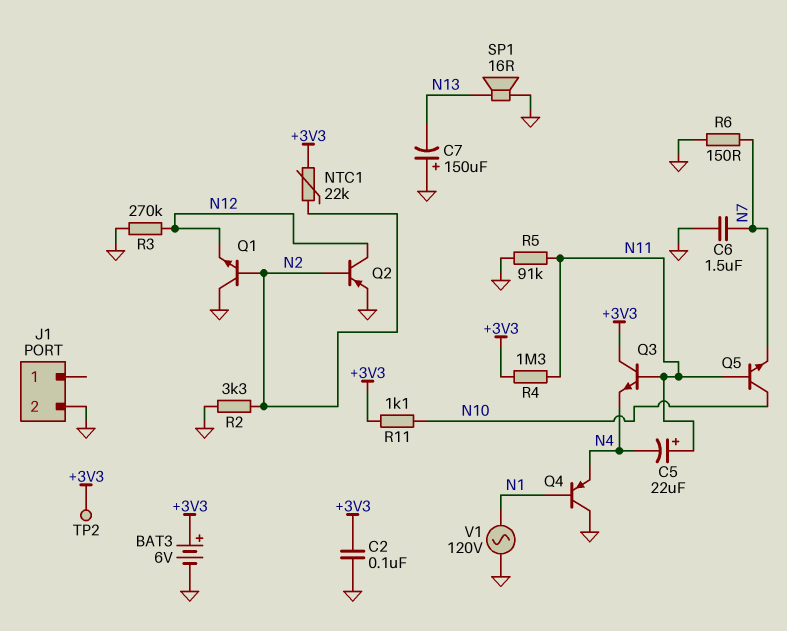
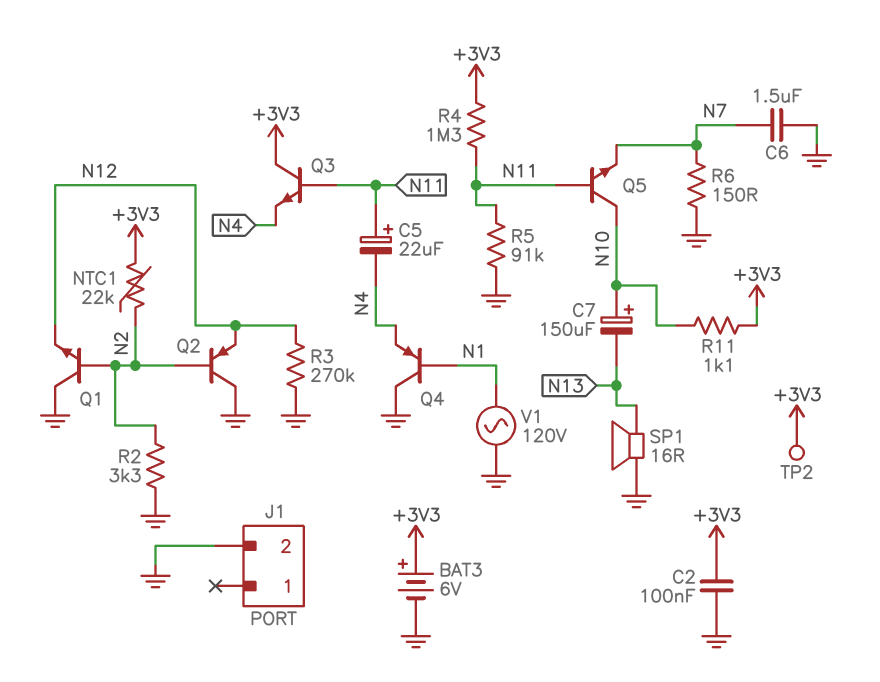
C7: 150uF (plus GND, minus N13) -> 150uF (plus N10, minus N13)
Q2: PNP (B N2, C N12, E GND) -> PNP (B N2, C GND, E N12)

